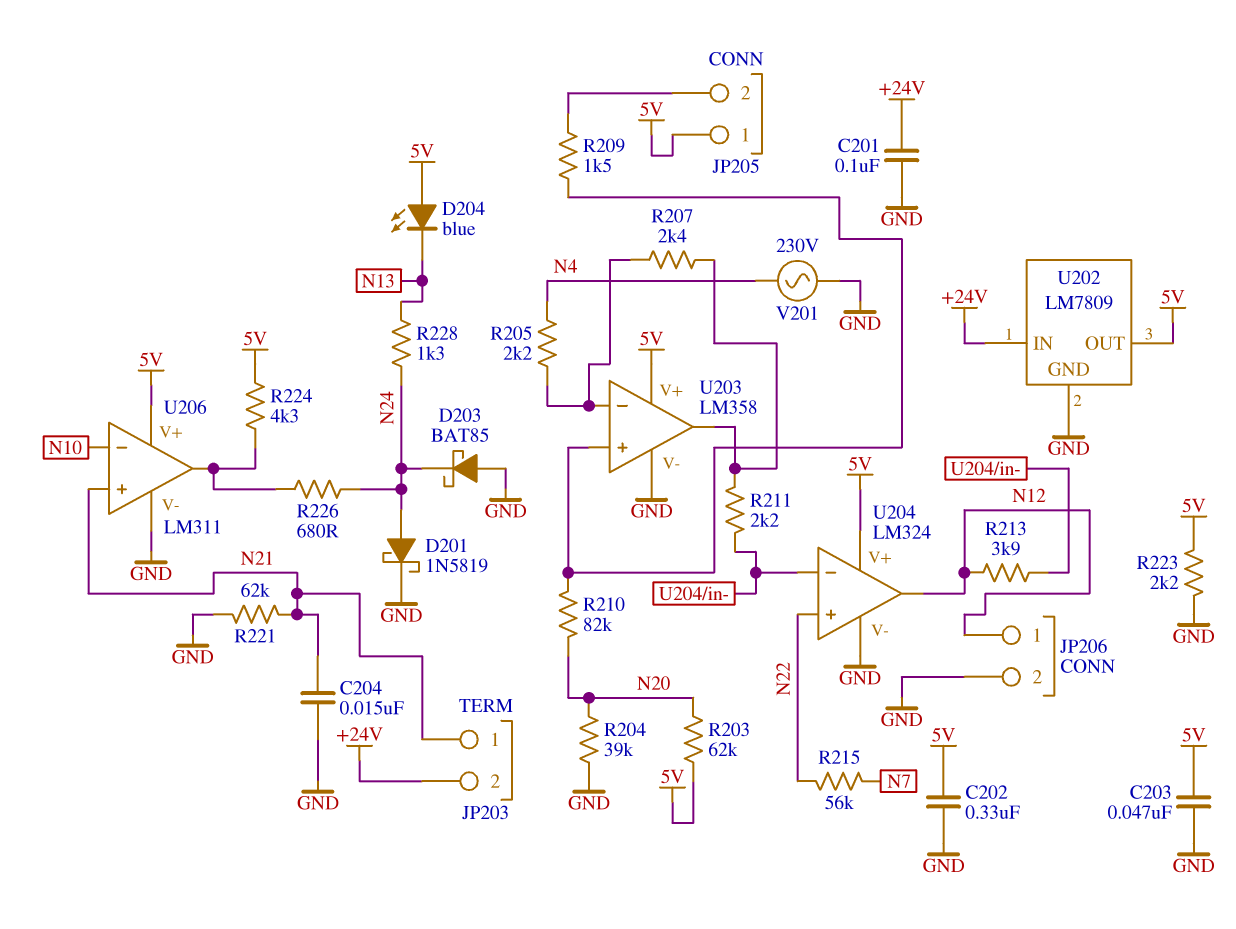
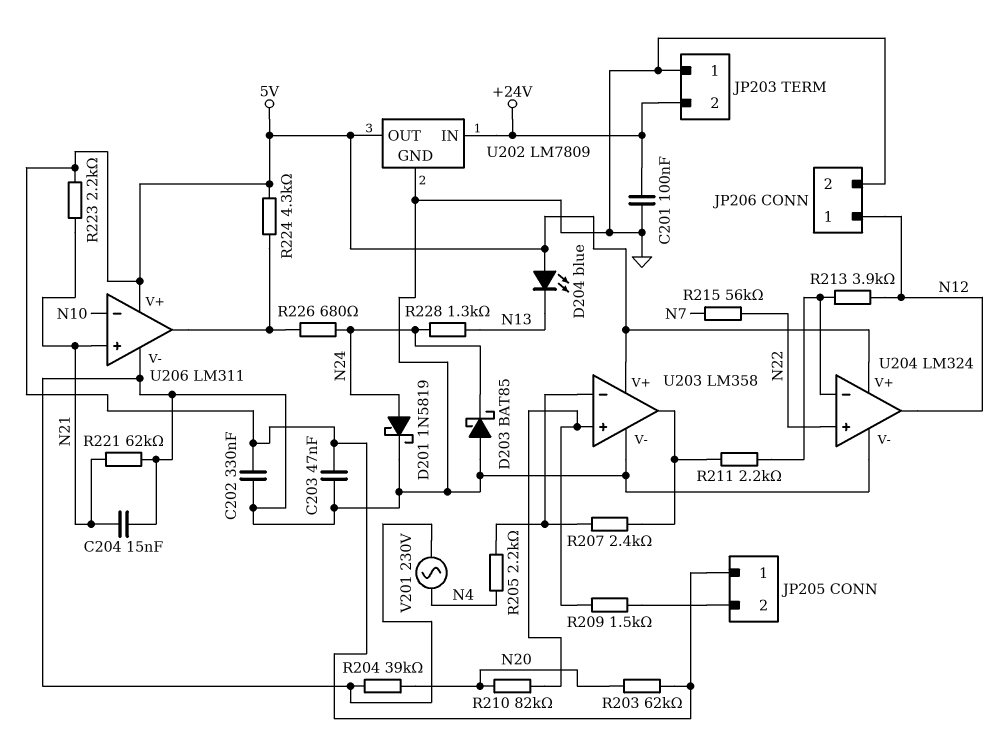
JP203 pin 1: N21 -> GND
R223: 2.2k (5V, GND) -> 2.2k (5V, N21)

